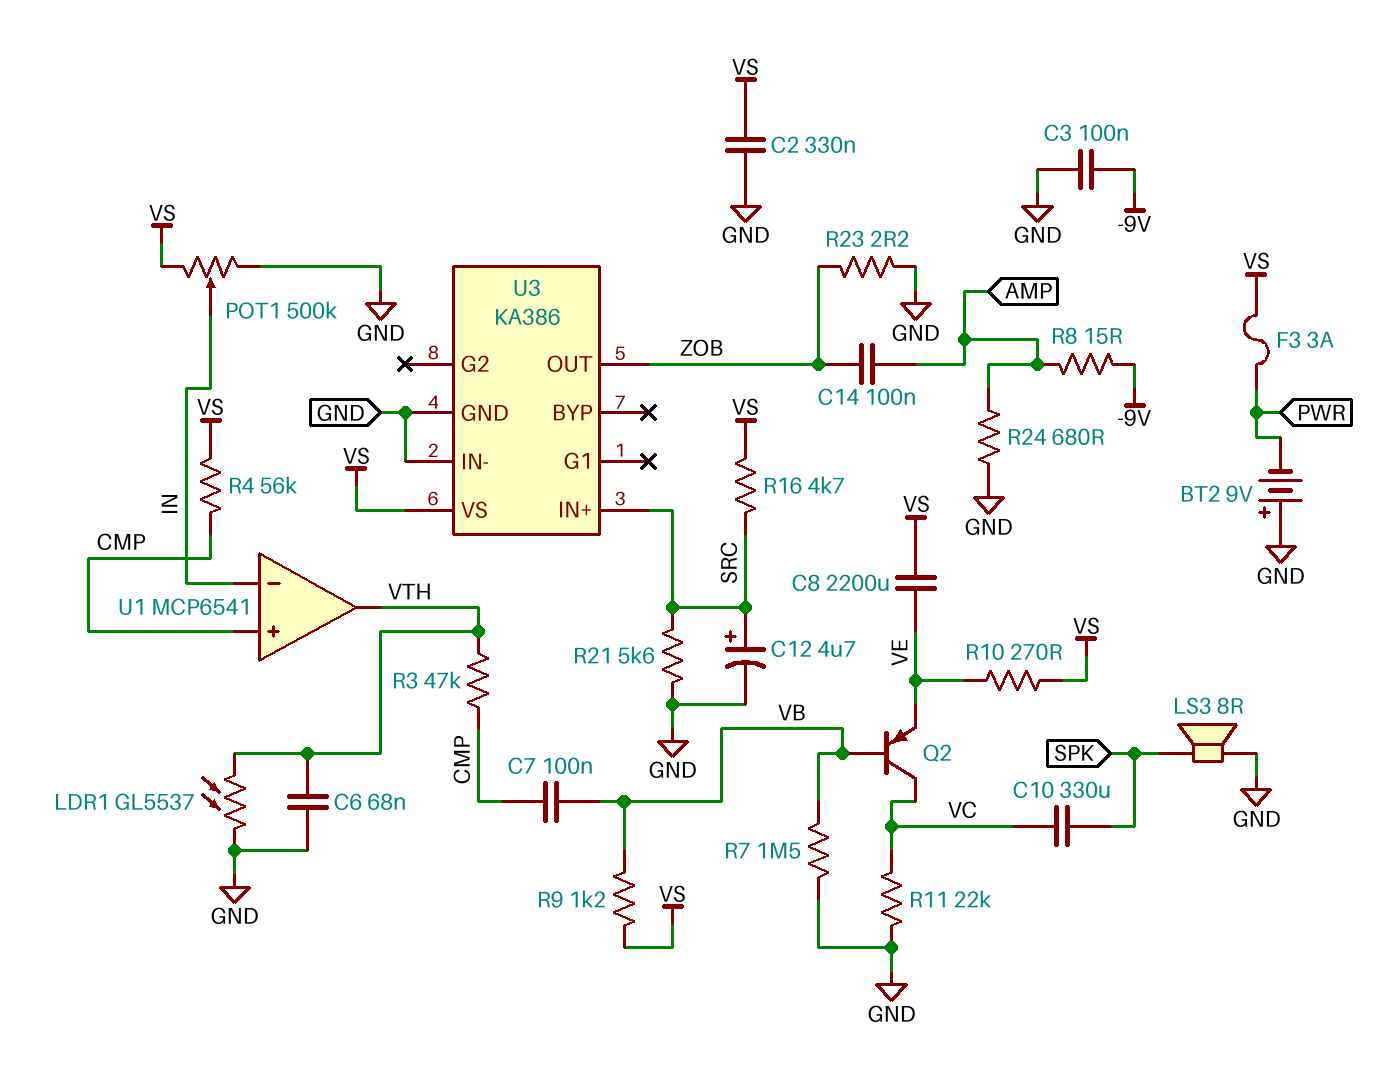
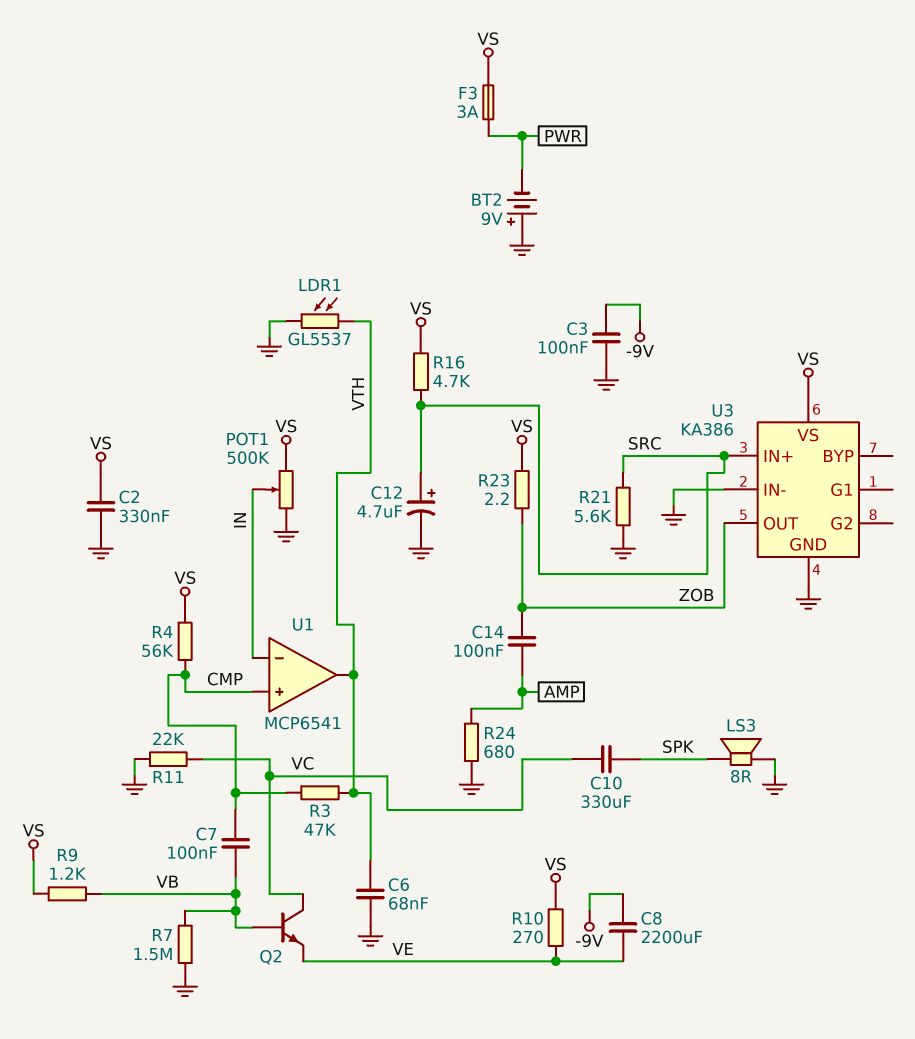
C8: 2200uF (VE, VS) -> 2200uF (-9V, VE)
Q2: PNP (B VB, C VC, E VE) -> NPN (B VB, C VC, E VE)
R8: 15 (-9V, AMP) -> none
R23: 2.2 (GND, ZOB) -> 2.2 (VS, ZOB)

